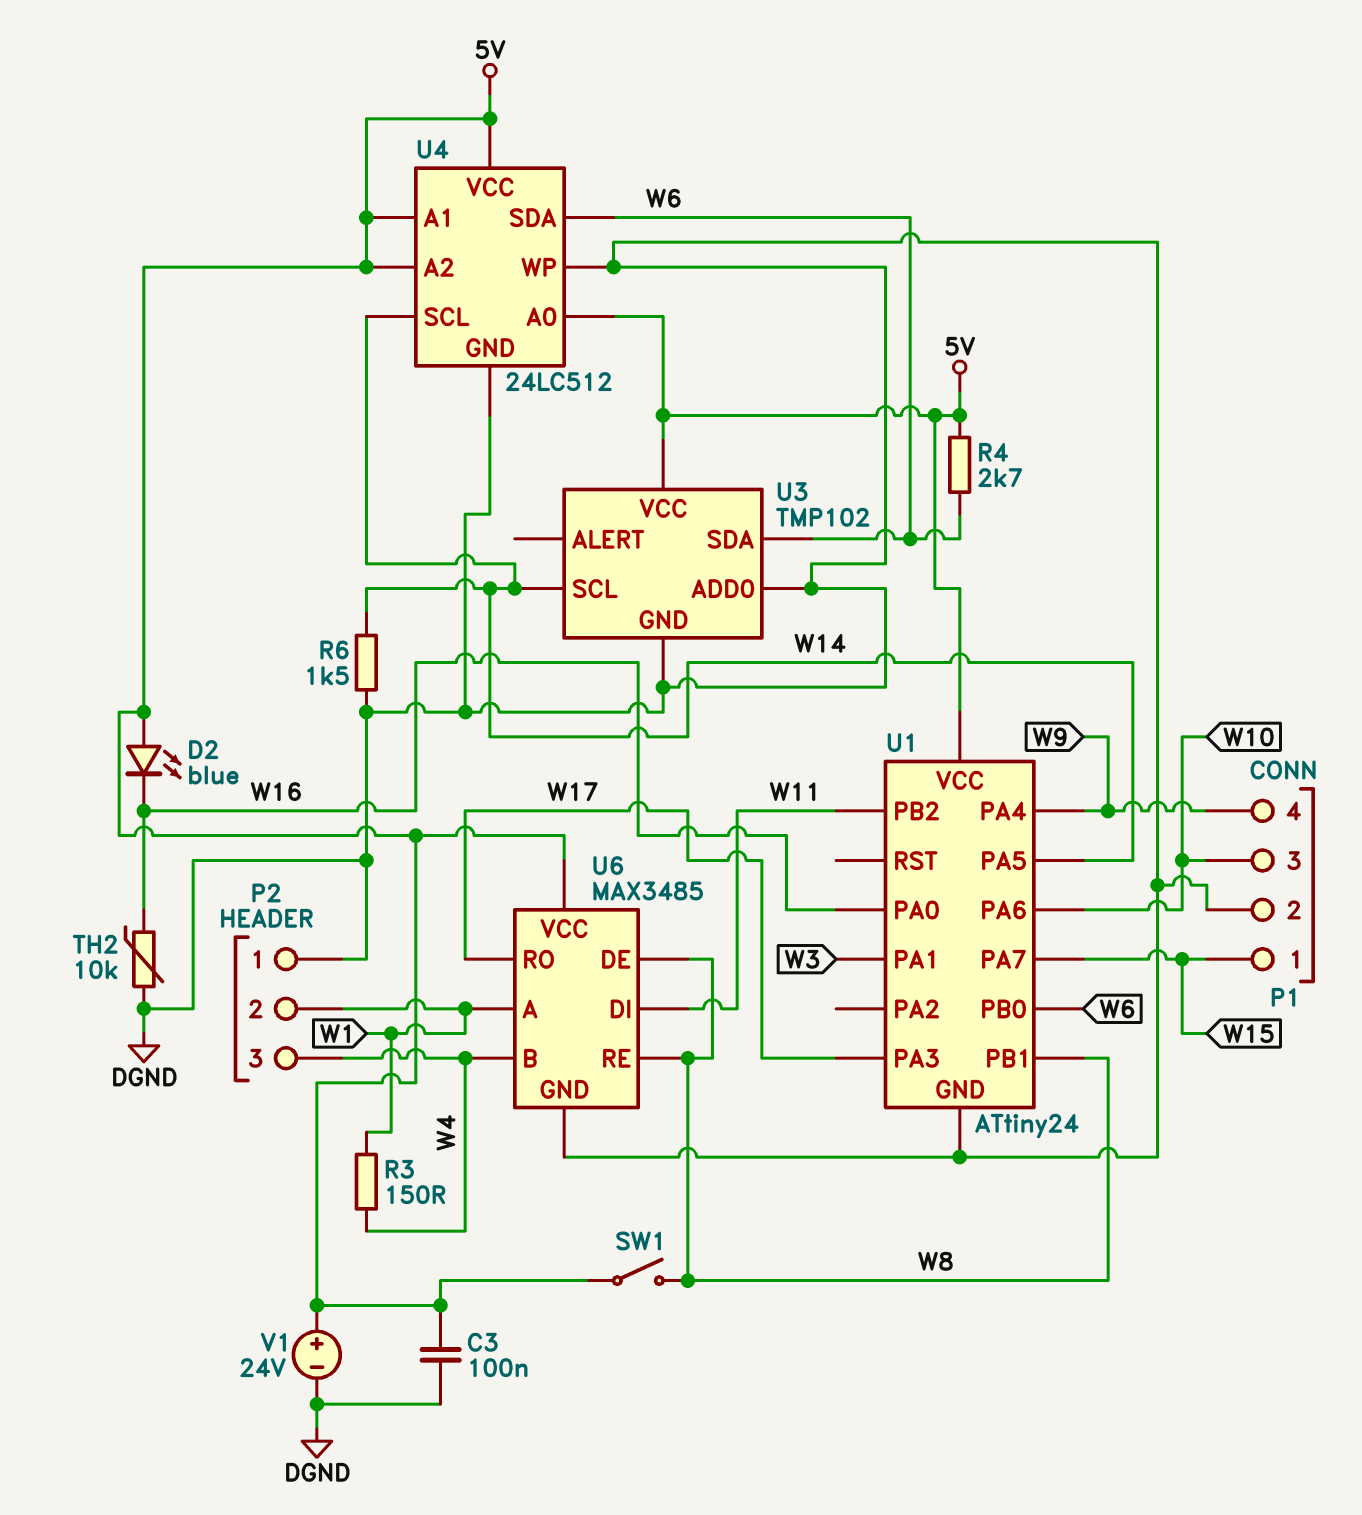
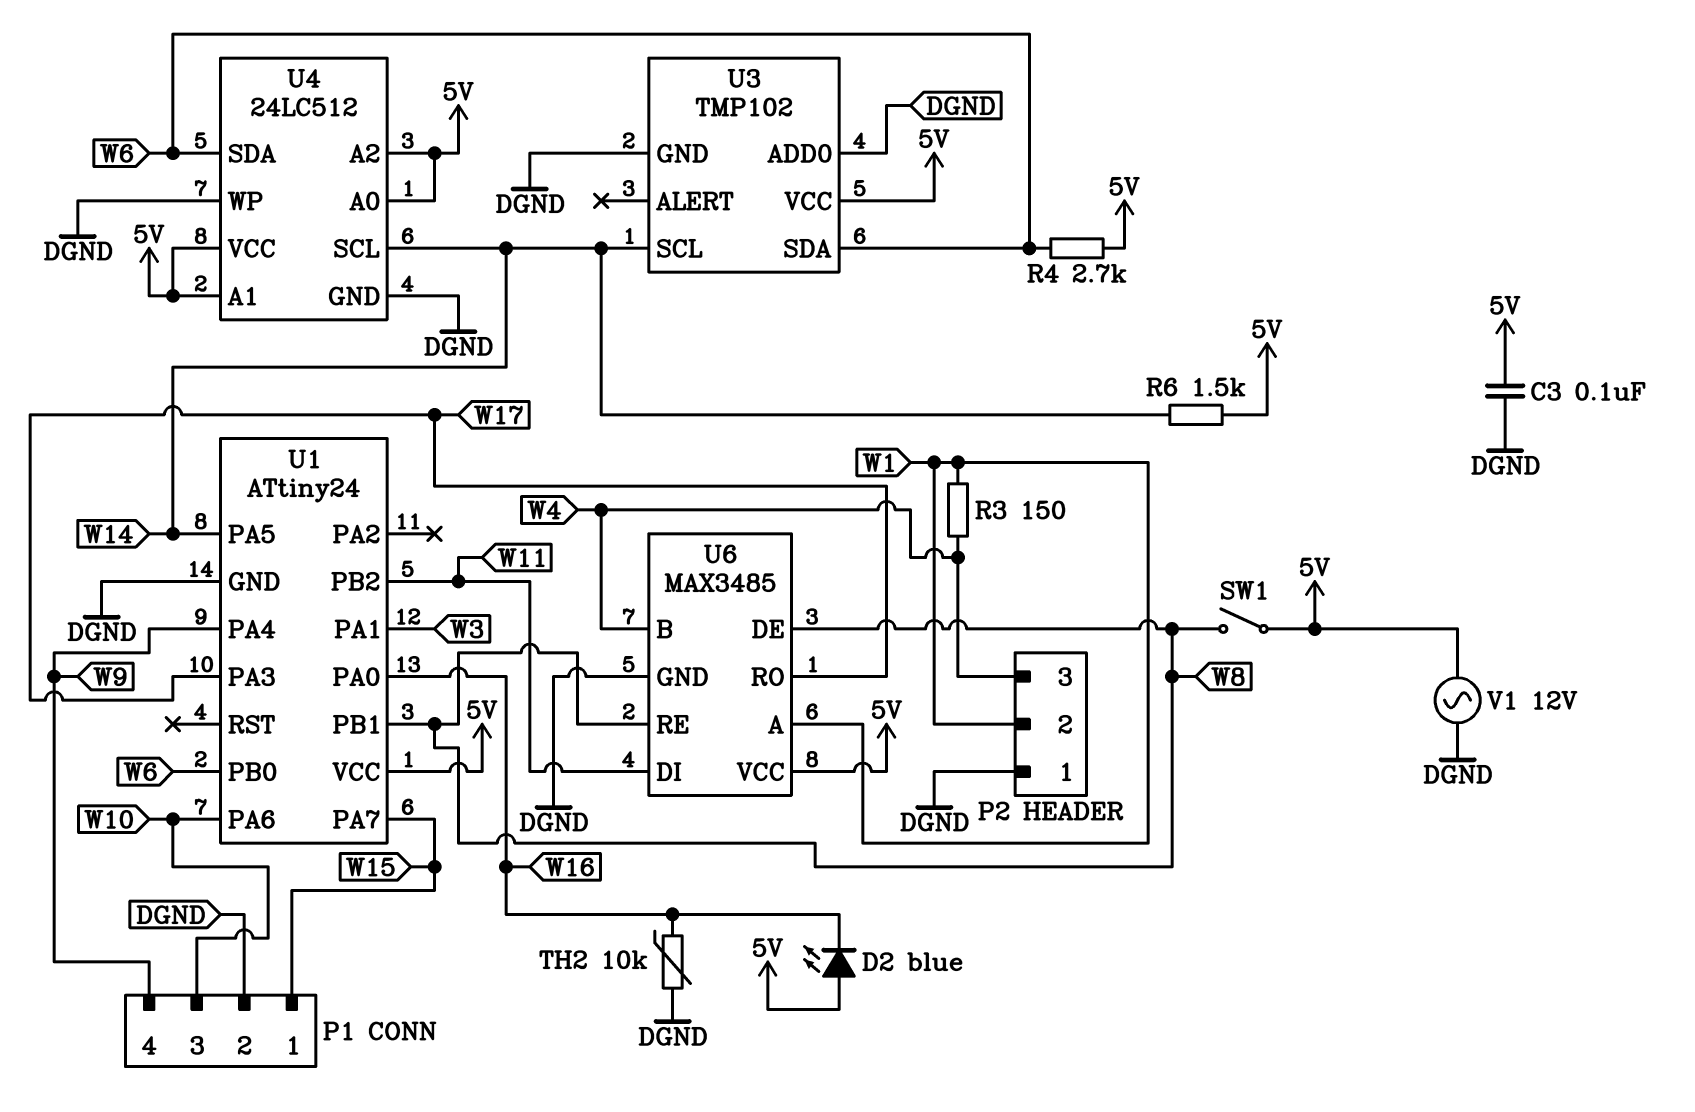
R6: 1.5k (DGND, W14) -> 1.5k (5V, W14)
V1: 24V (plus 5V, minus DGND) -> AC 12V (5V, DGND)

